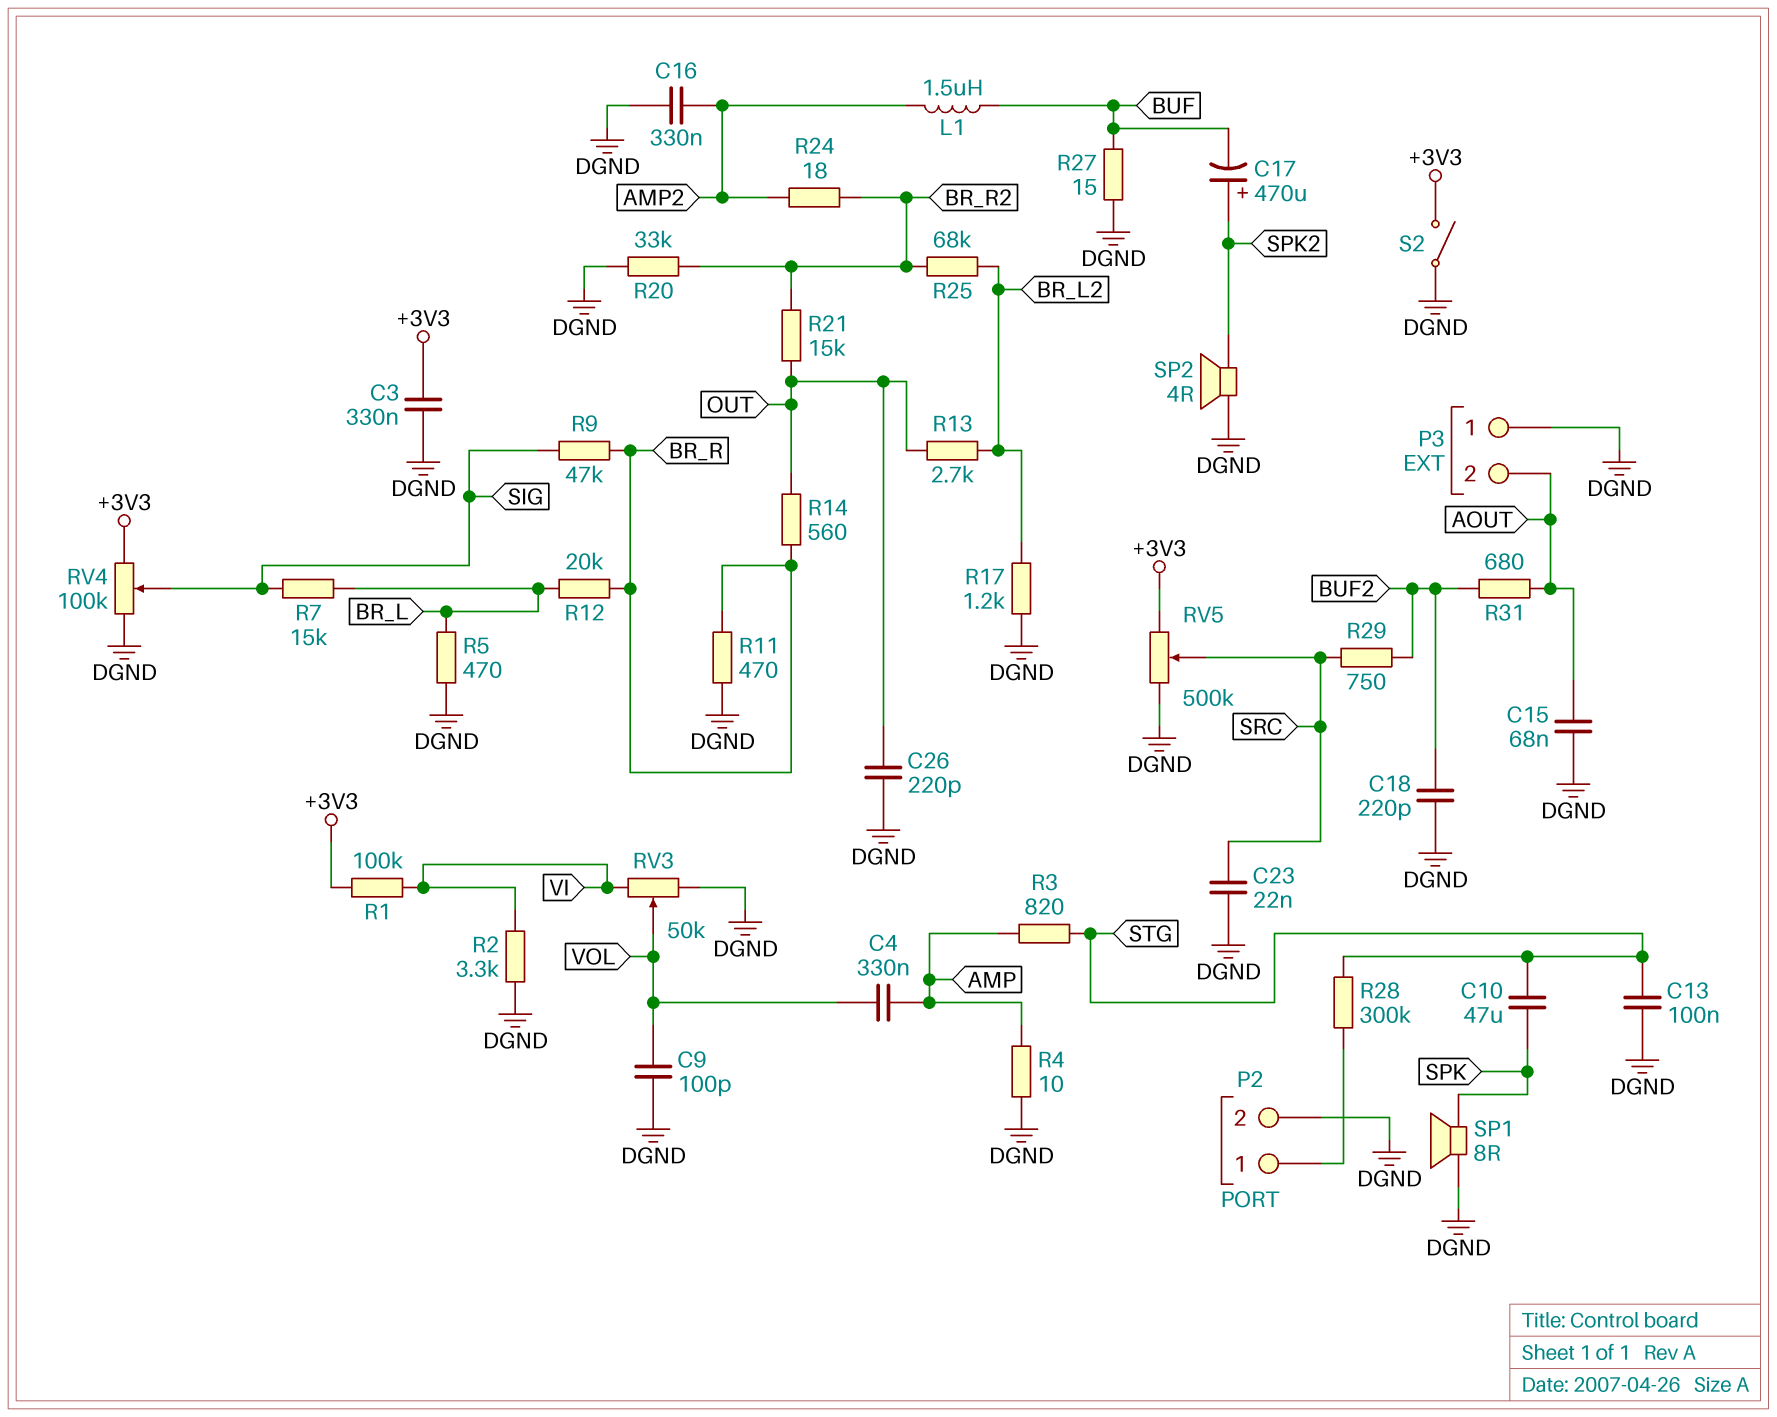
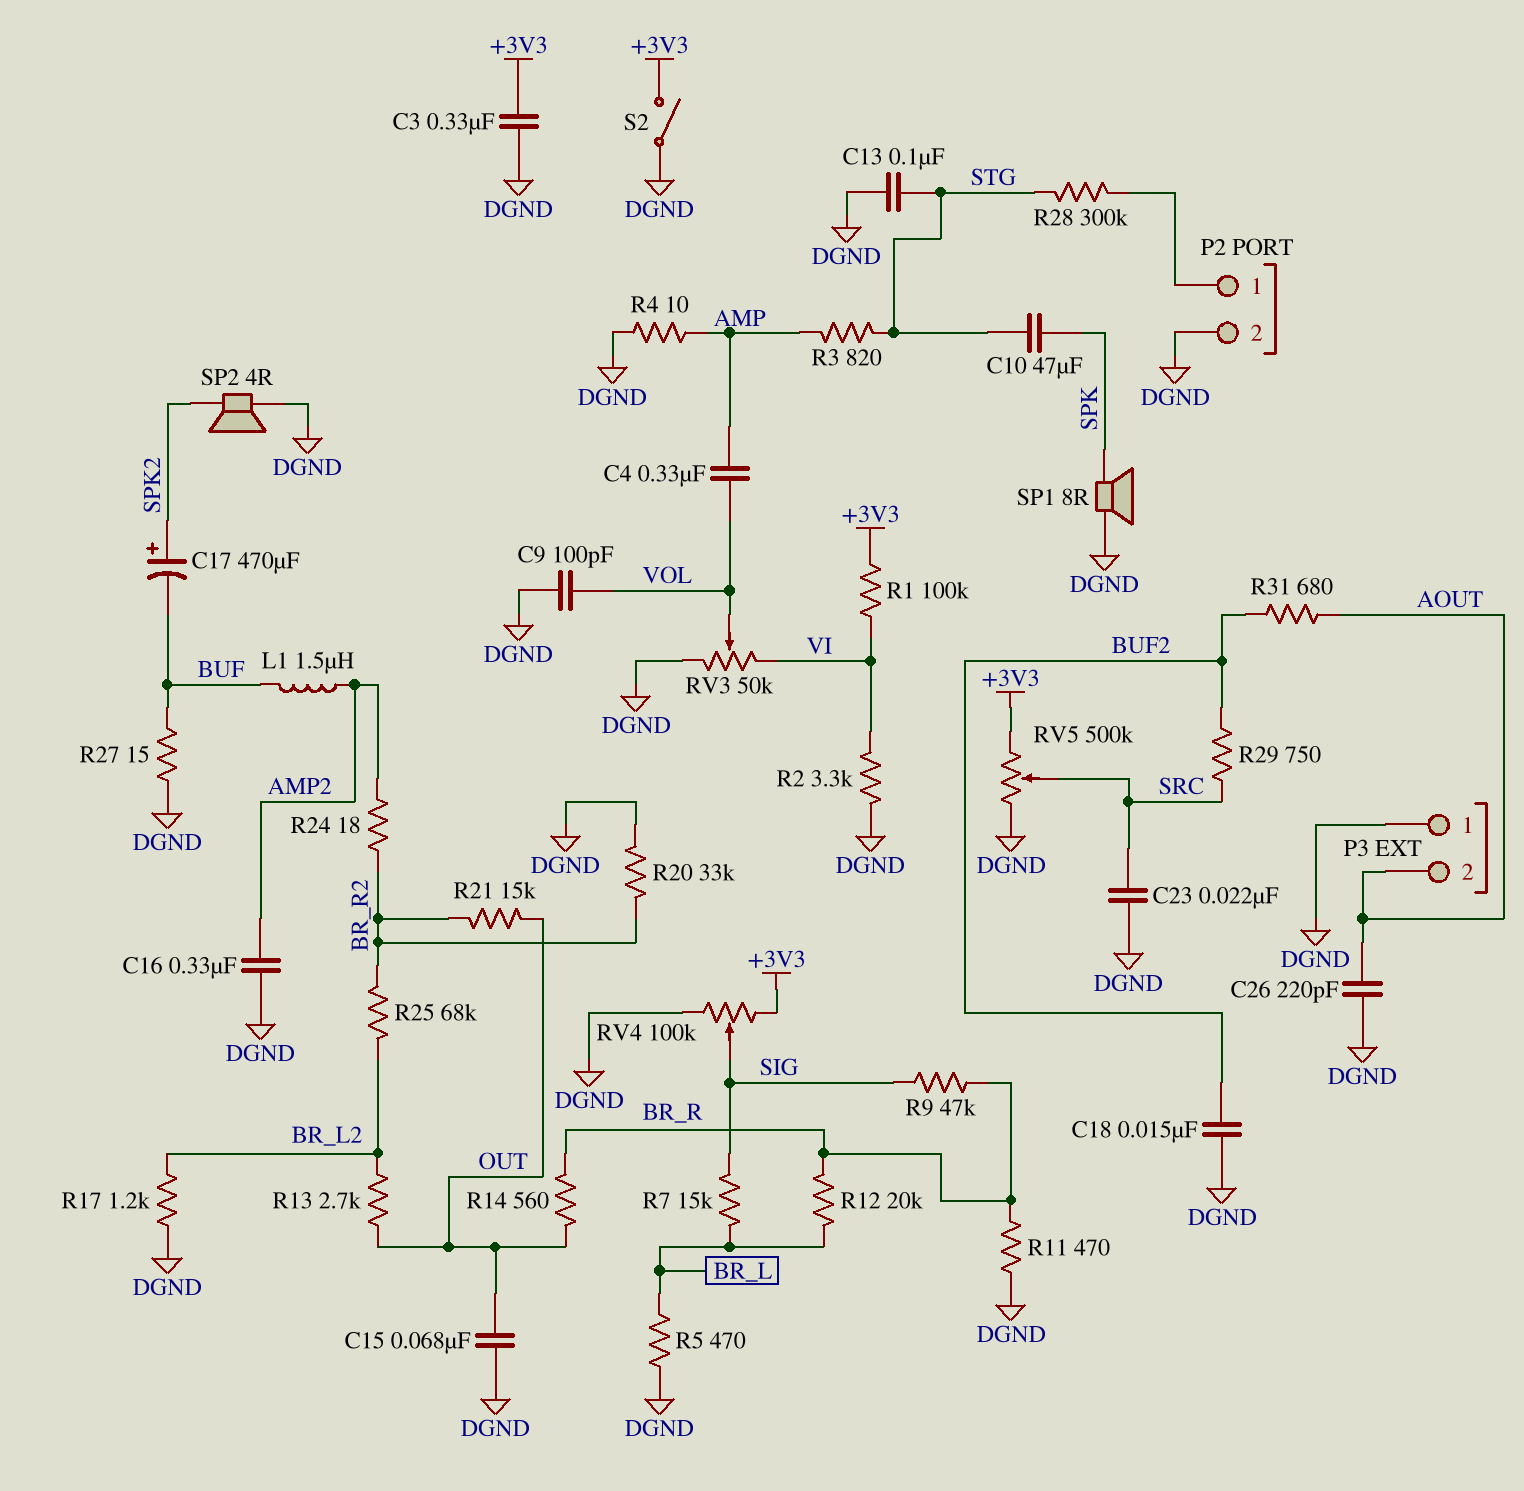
C15: 68nF (AOUT, DGND) -> 68nF (DGND, OUT)
C18: 220pF (BUF2, DGND) -> 15nF (BUF2, DGND)
C26: 220pF (DGND, OUT) -> 220pF (AOUT, DGND)

